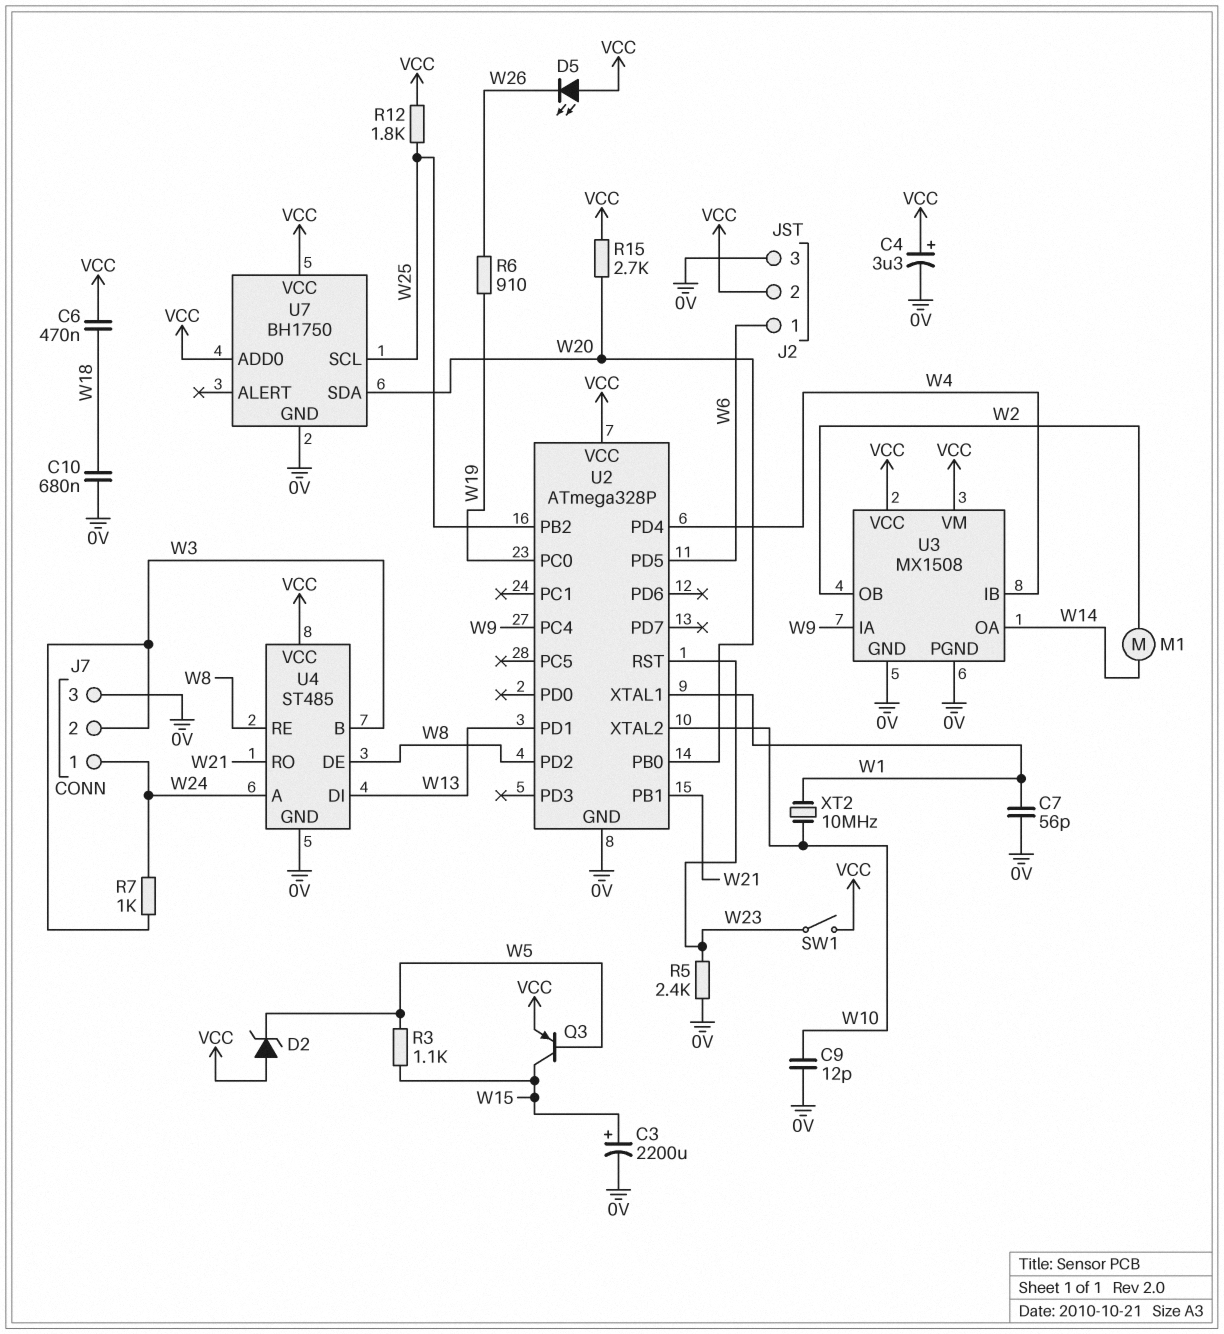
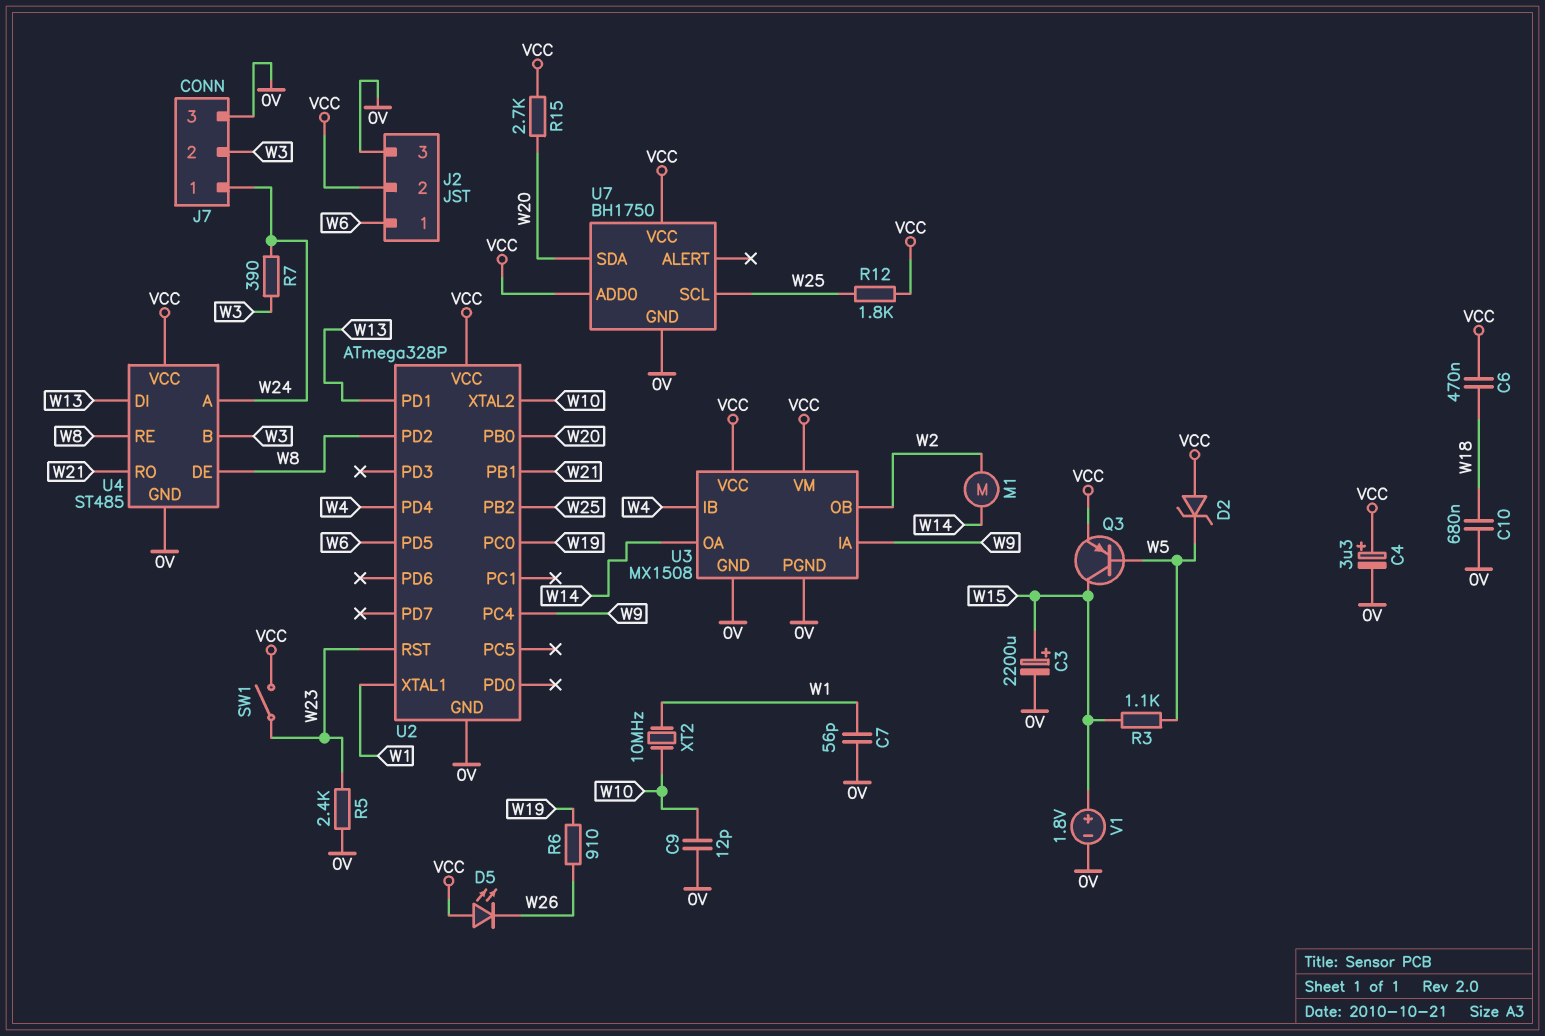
R7: 1k (W3, W24) -> 390 (W3, W24)
V1: none -> 1.8V (plus W15, minus 0V)

